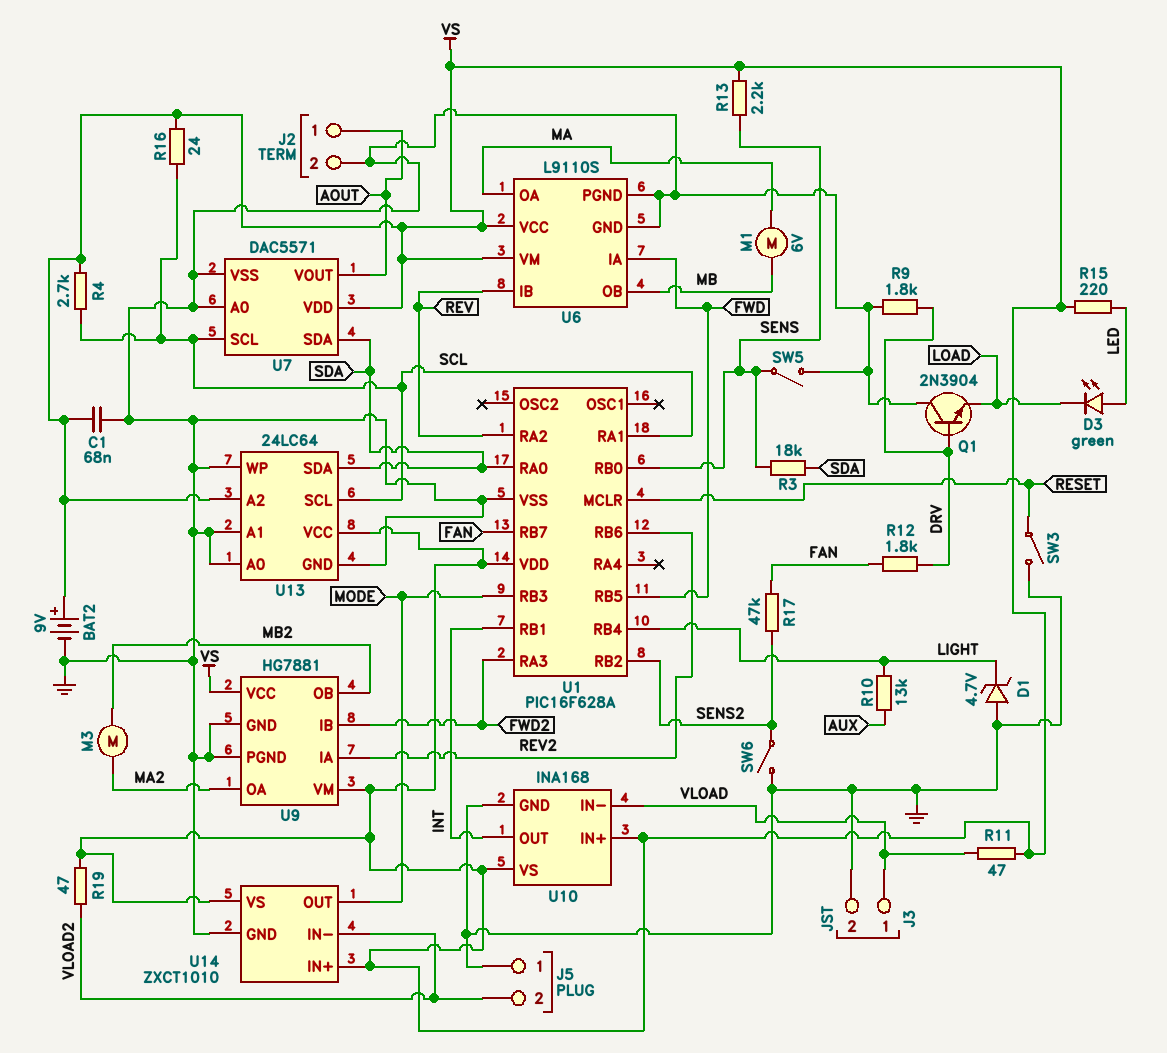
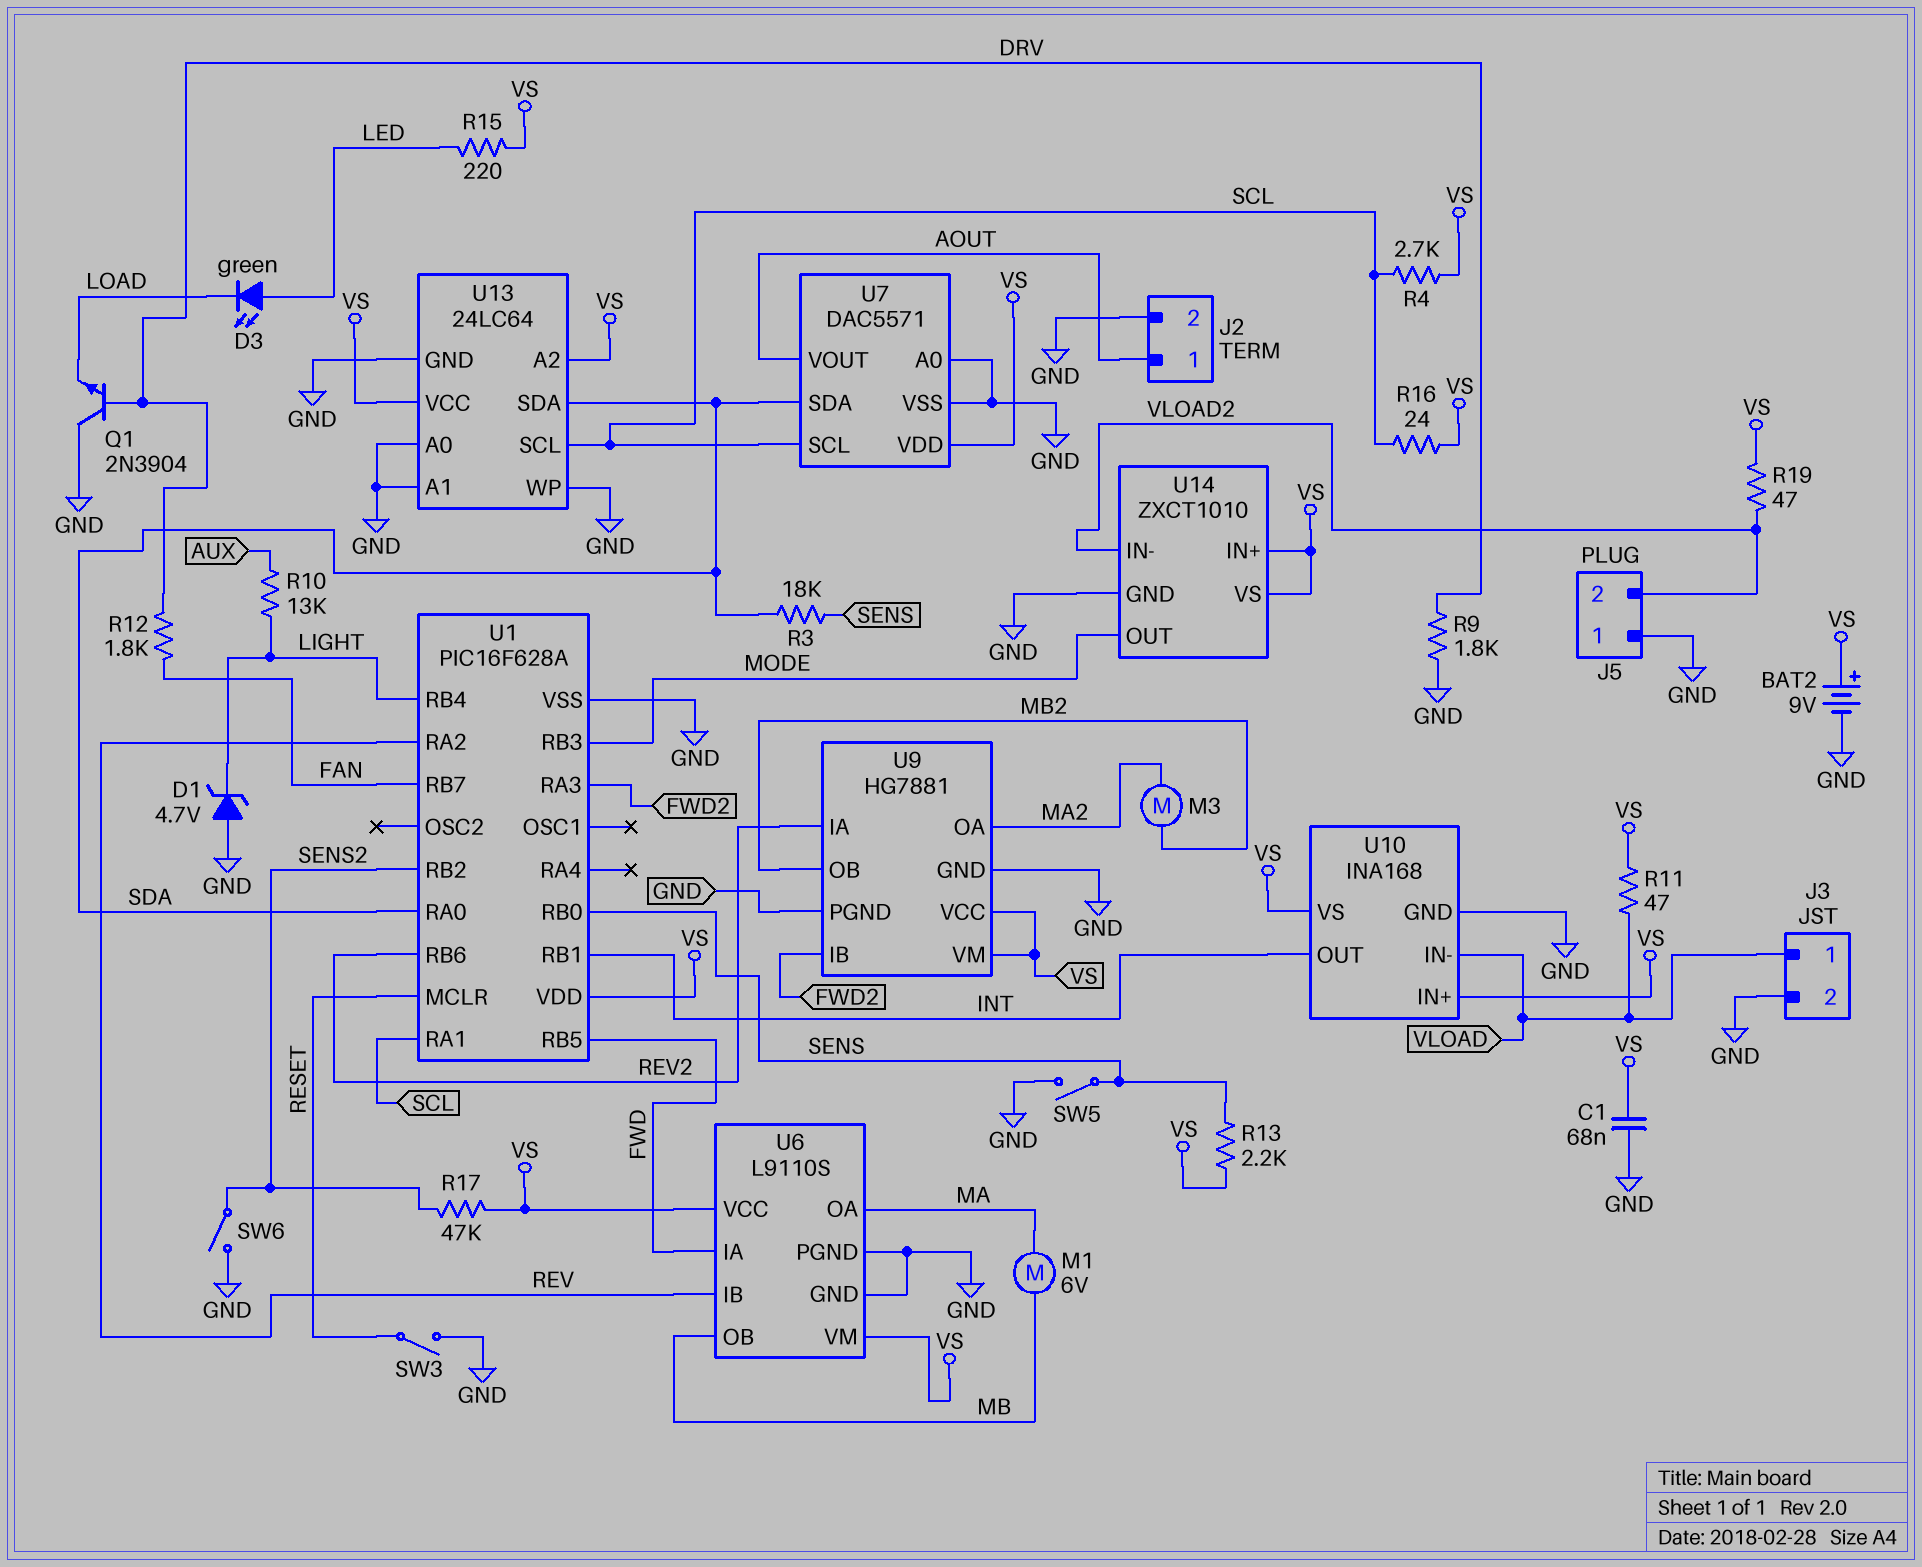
R17: 47k (FAN, SENS2) -> 47k (SENS2, VS)

